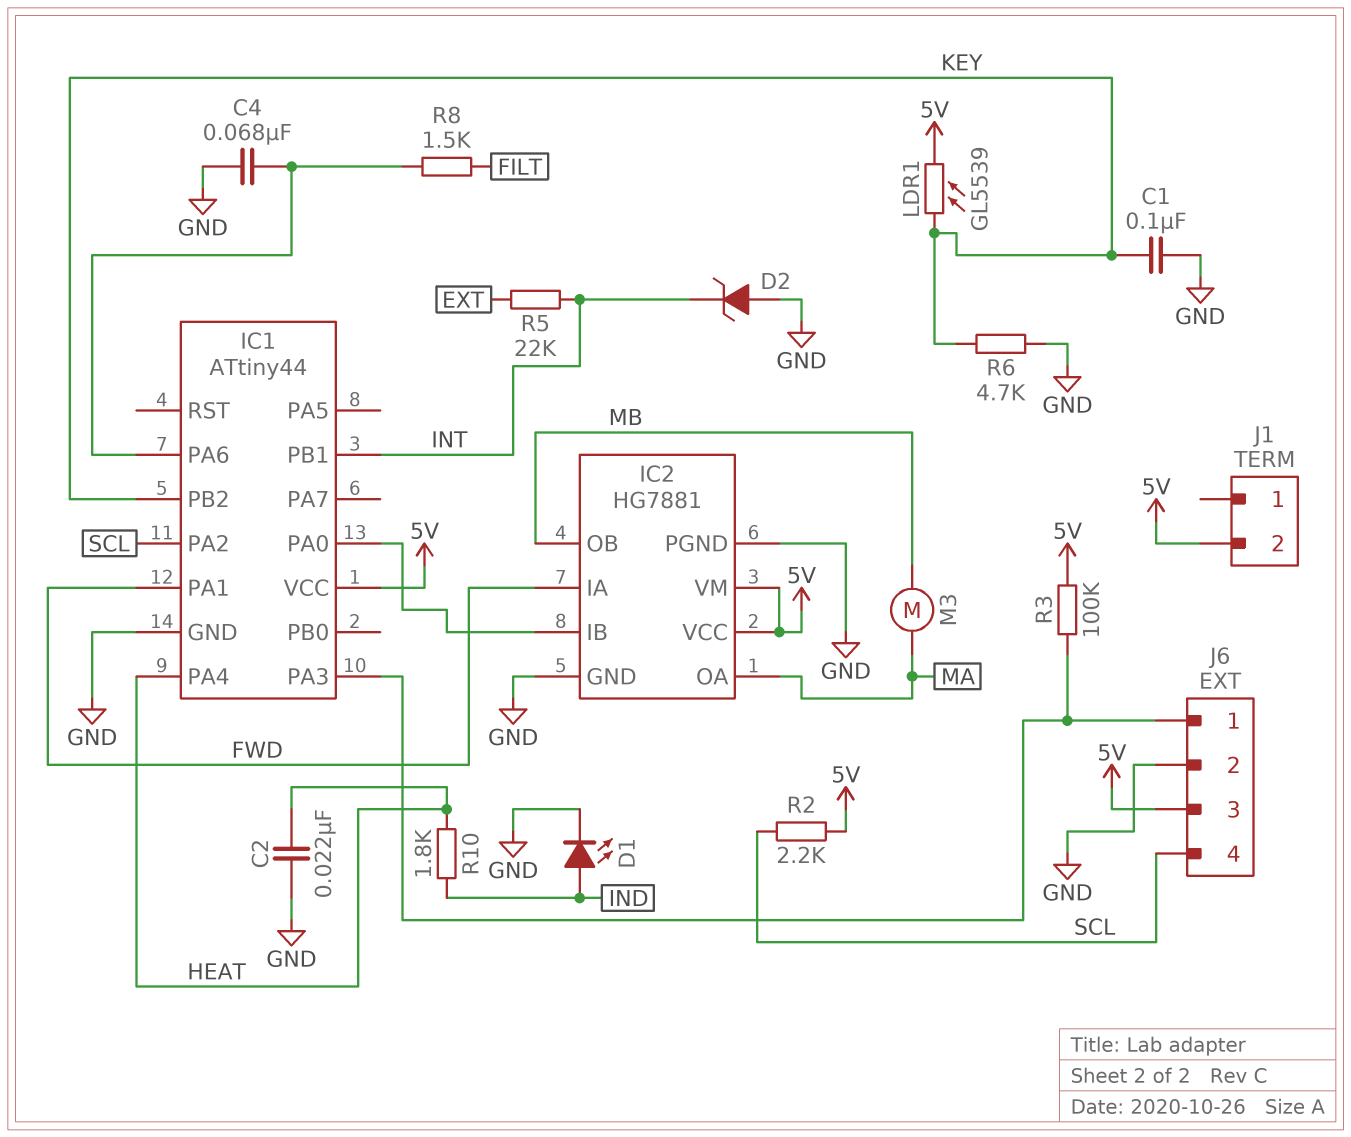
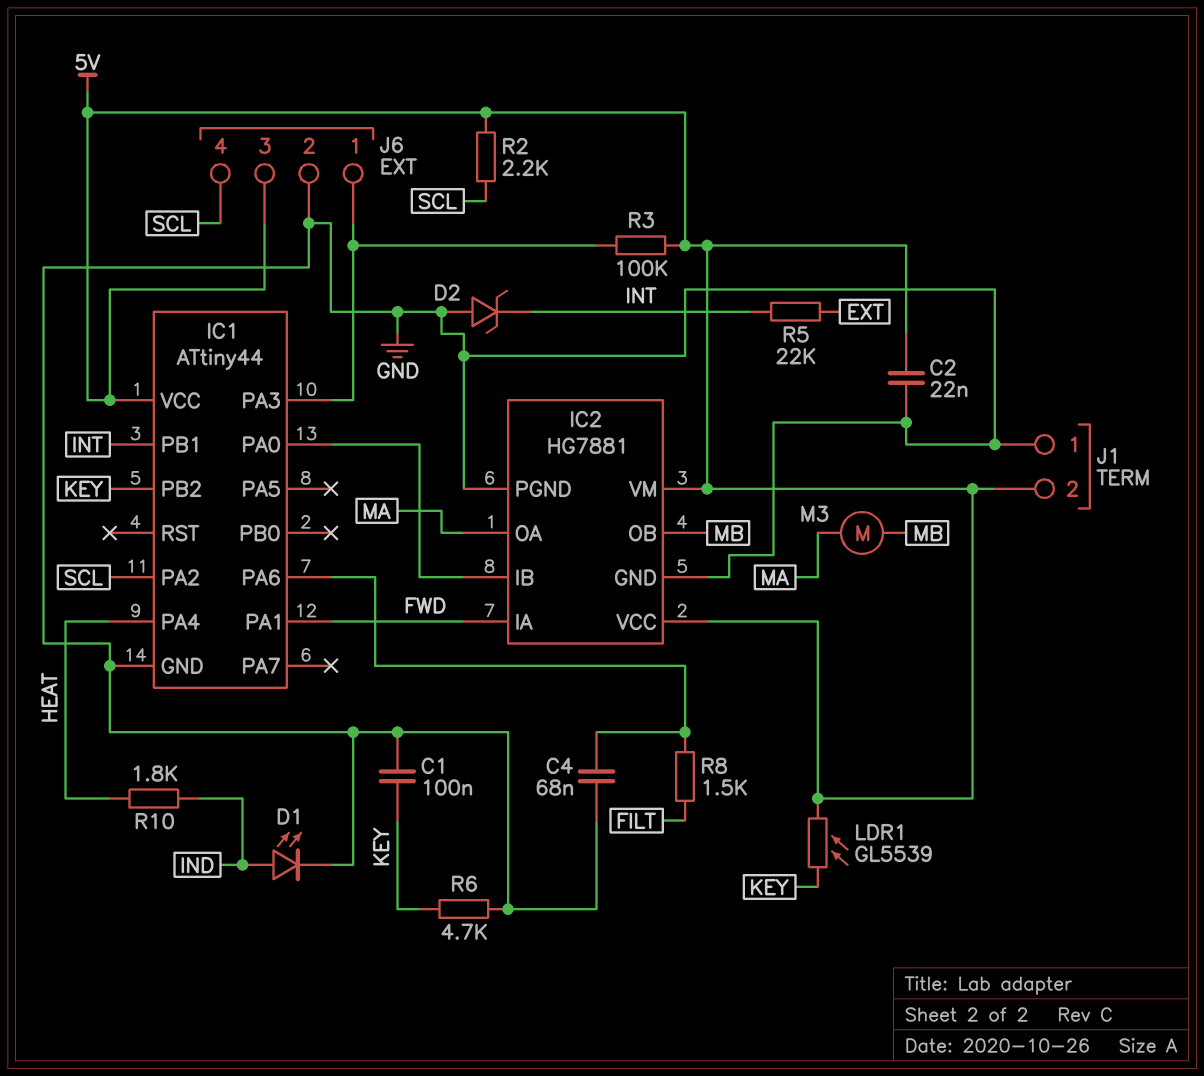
C2: 22nF (GND, HEAT) -> 22nF (5V, GND)
J1 pin 1: none -> GND

